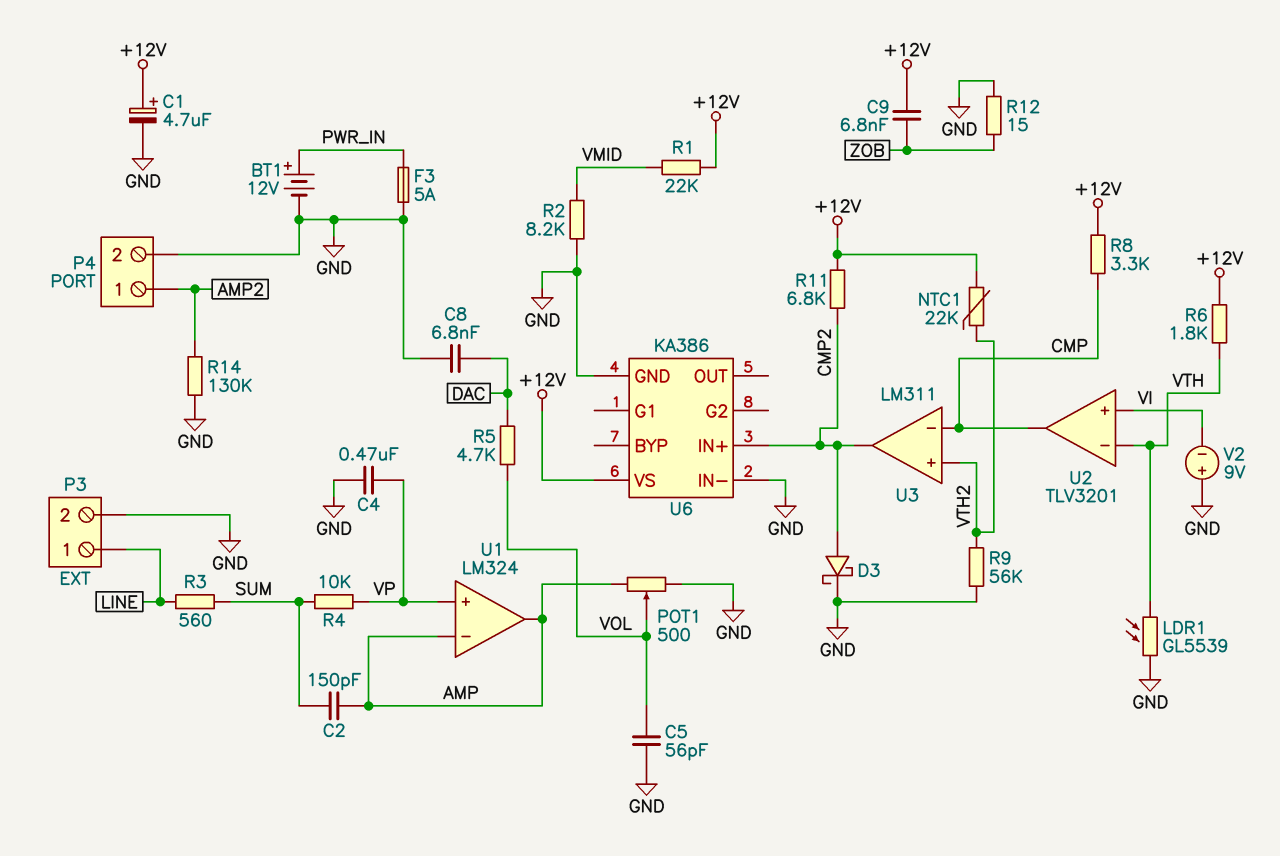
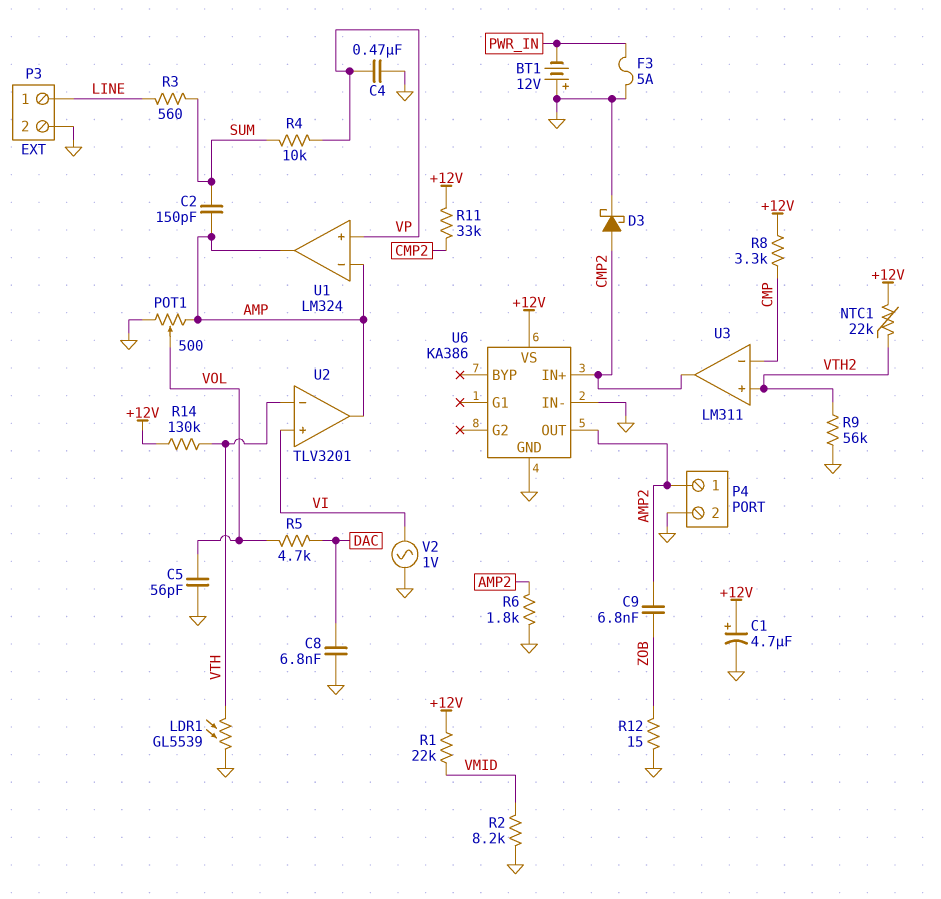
BT1: 12V (plus PWR_IN, minus GND) -> 12V (plus GND, minus PWR_IN)
C9: 6.8nF (+12V, ZOB) -> 6.8nF (AMP2, ZOB)
R6: 1.8k (+12V, VTH) -> 1.8k (AMP2, GND)
R11: 6.8k (+12V, CMP2) -> 33k (+12V, CMP2)
R14: 130k (AMP2, GND) -> 130k (+12V, VTH)
U2 pin out: CMP -> AMP
U6 pin OUT: none -> AMP2
V2: 9V (plus GND, minus VI) -> AC 1V (GND, VI)

